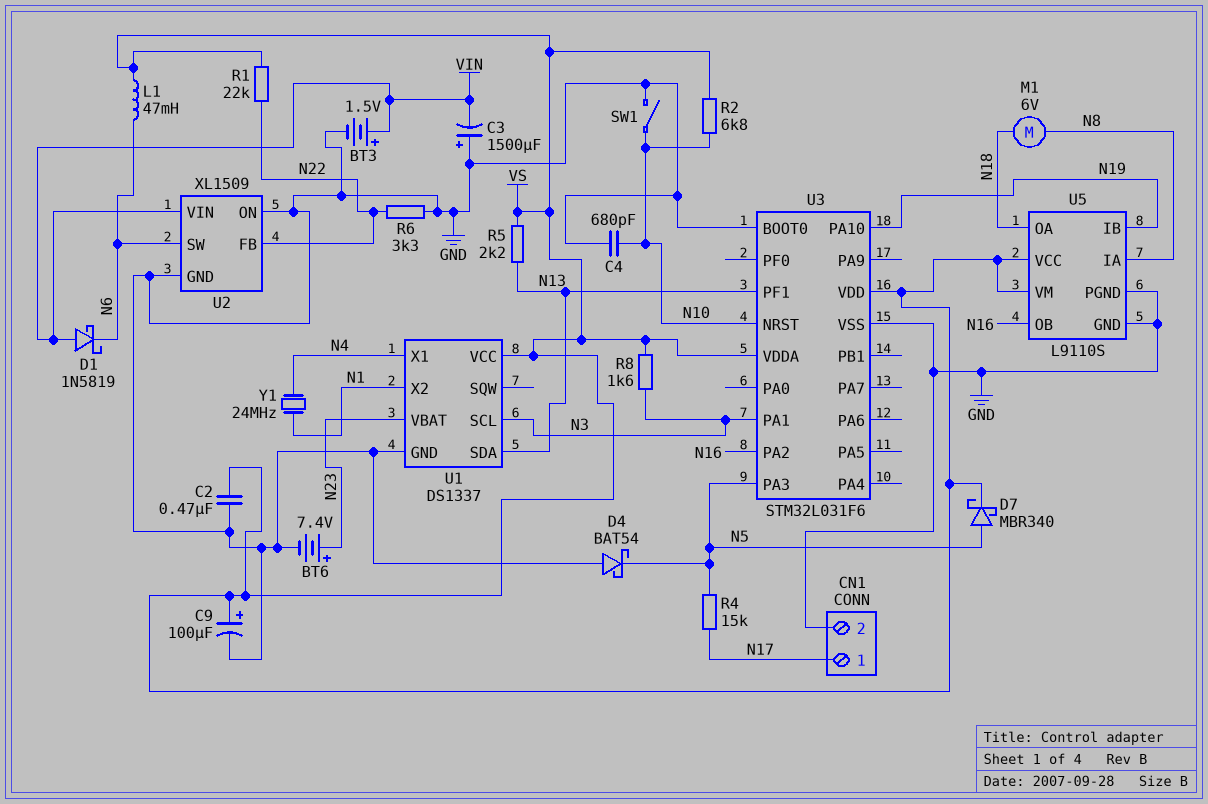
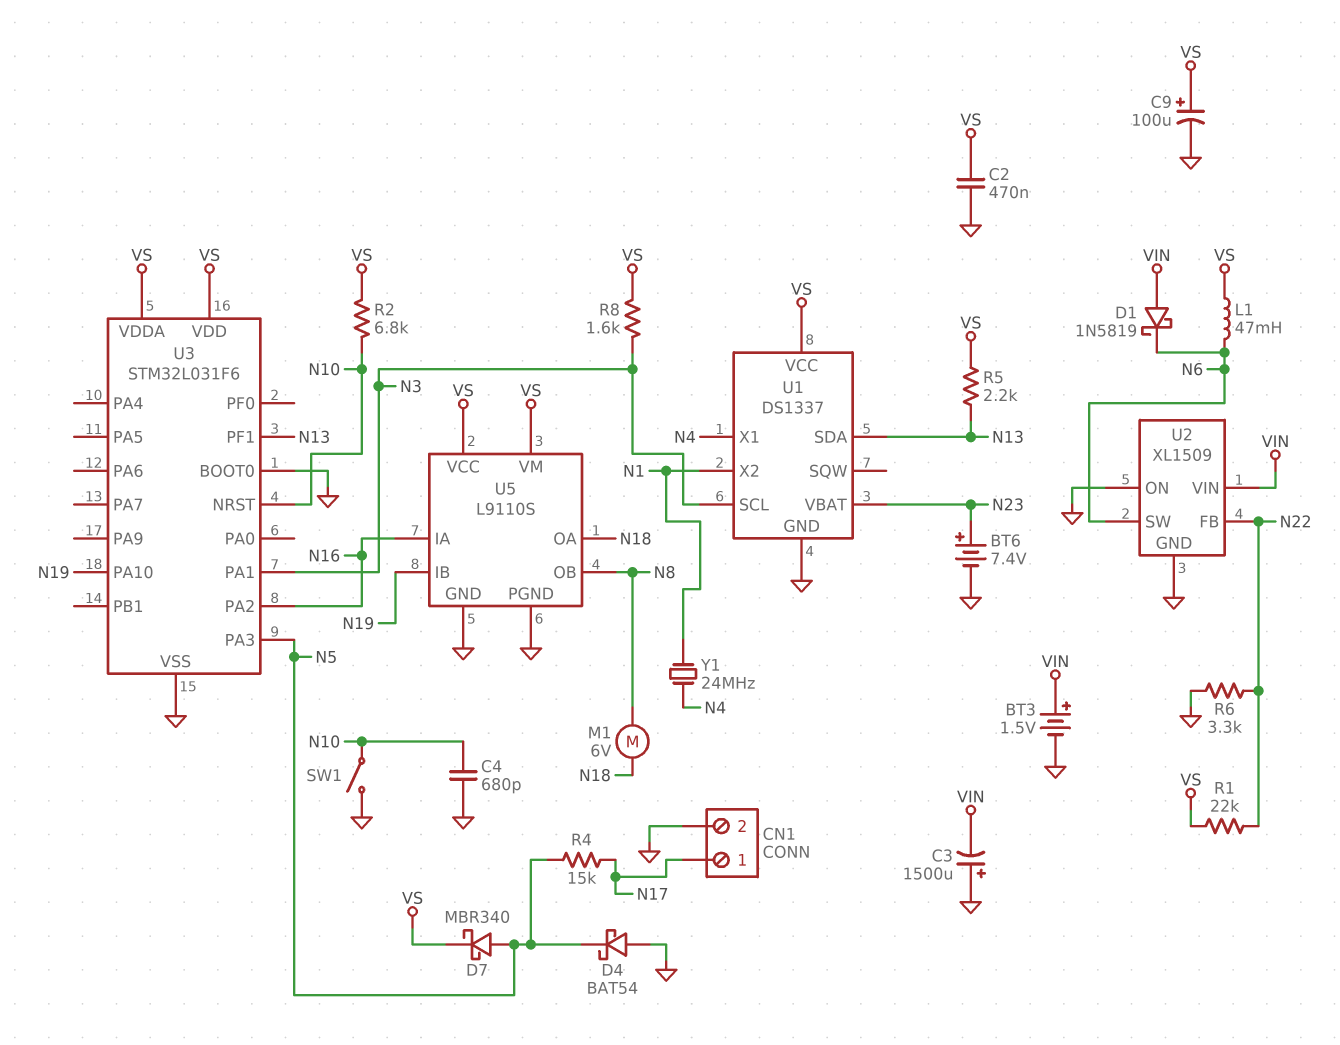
U5 pin IA: N8 -> N16
U5 pin OB: N16 -> N8

